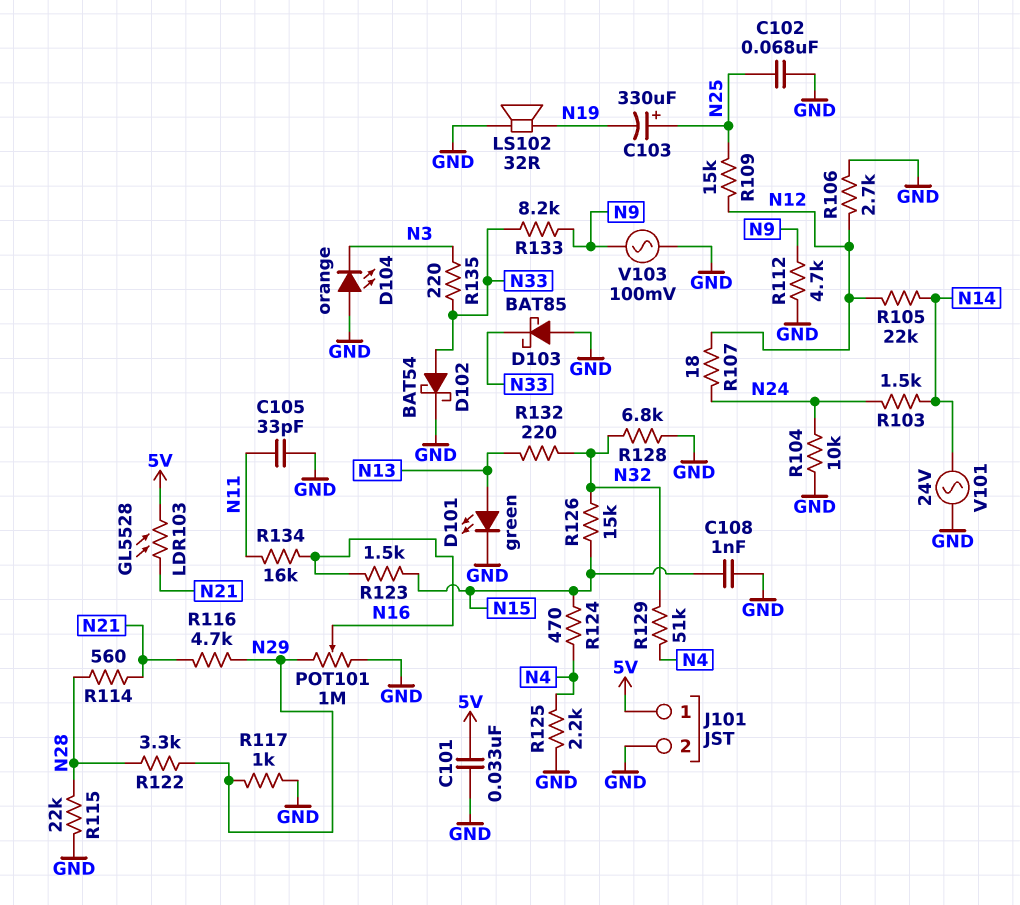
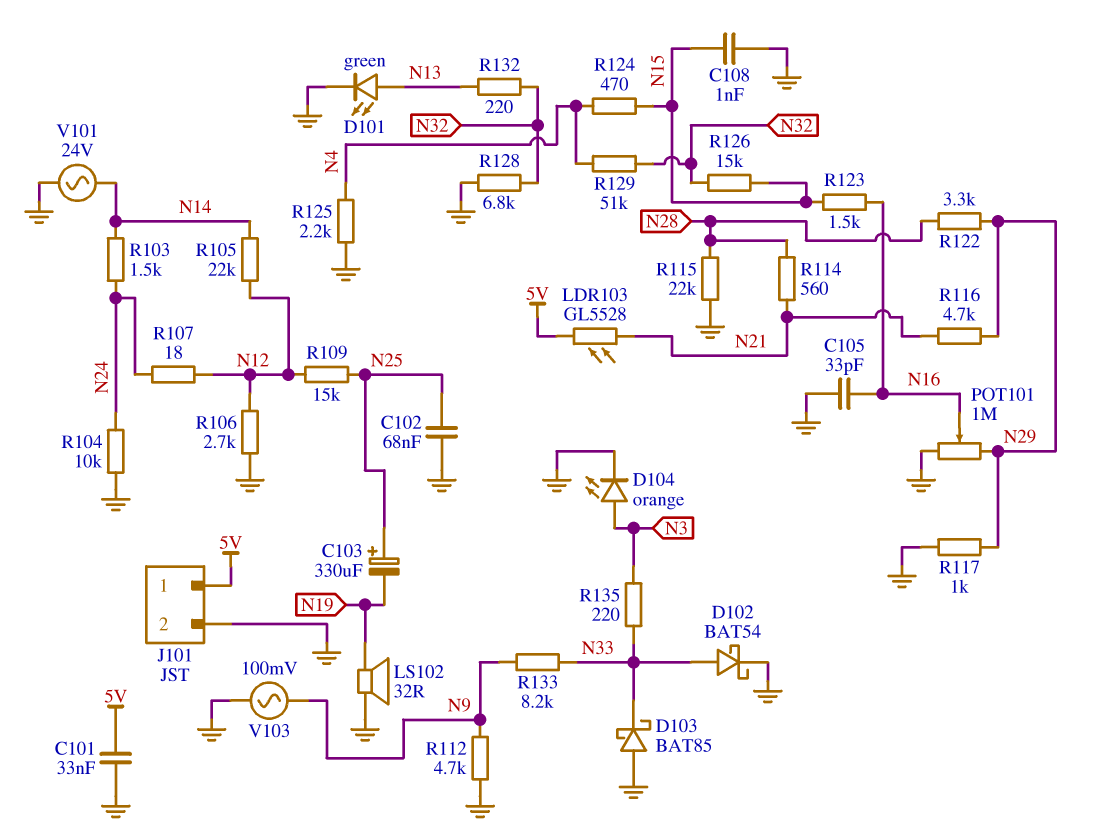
C105: 33pF (GND, N11) -> 33pF (GND, N16)
D104: LED orange (A GND, K N3) -> LED orange (A N3, K GND)
R134: 16k (N11, N16) -> none

